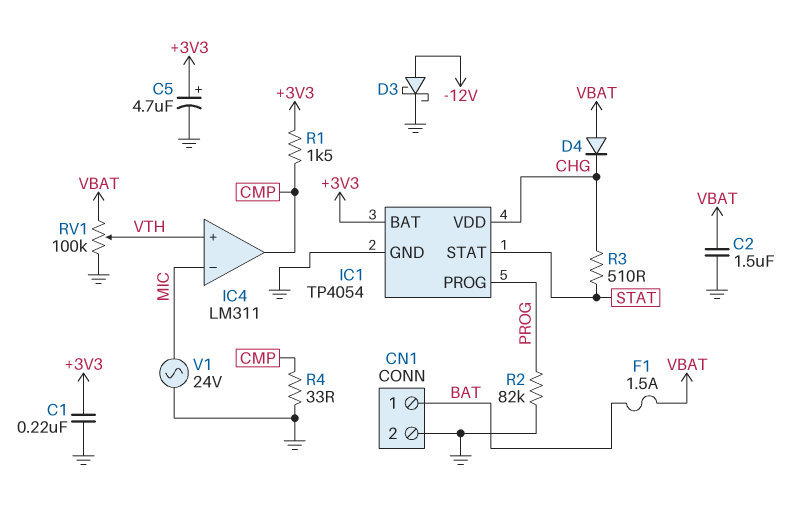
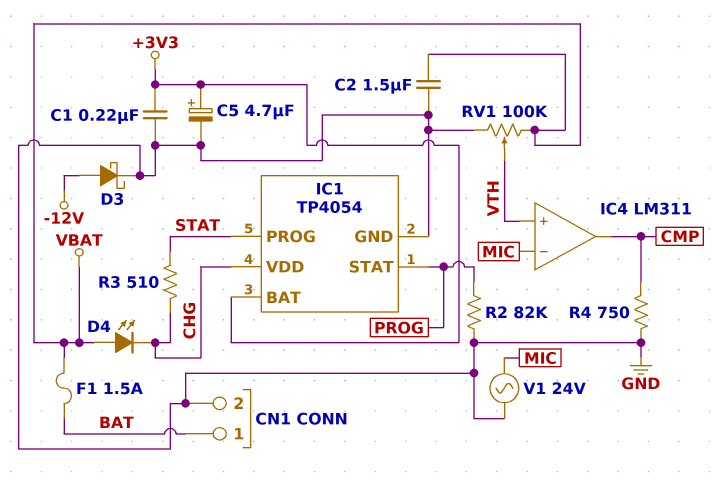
D4: diode (A VBAT, K CHG) -> LED (A VBAT, K CHG)
IC1 pin PROG: PROG -> STAT
IC1 pin STAT: STAT -> PROG
R1: 1.5k (+3V3, CMP) -> none
R4: 33 (CMP, GND) -> 750 (CMP, GND)

